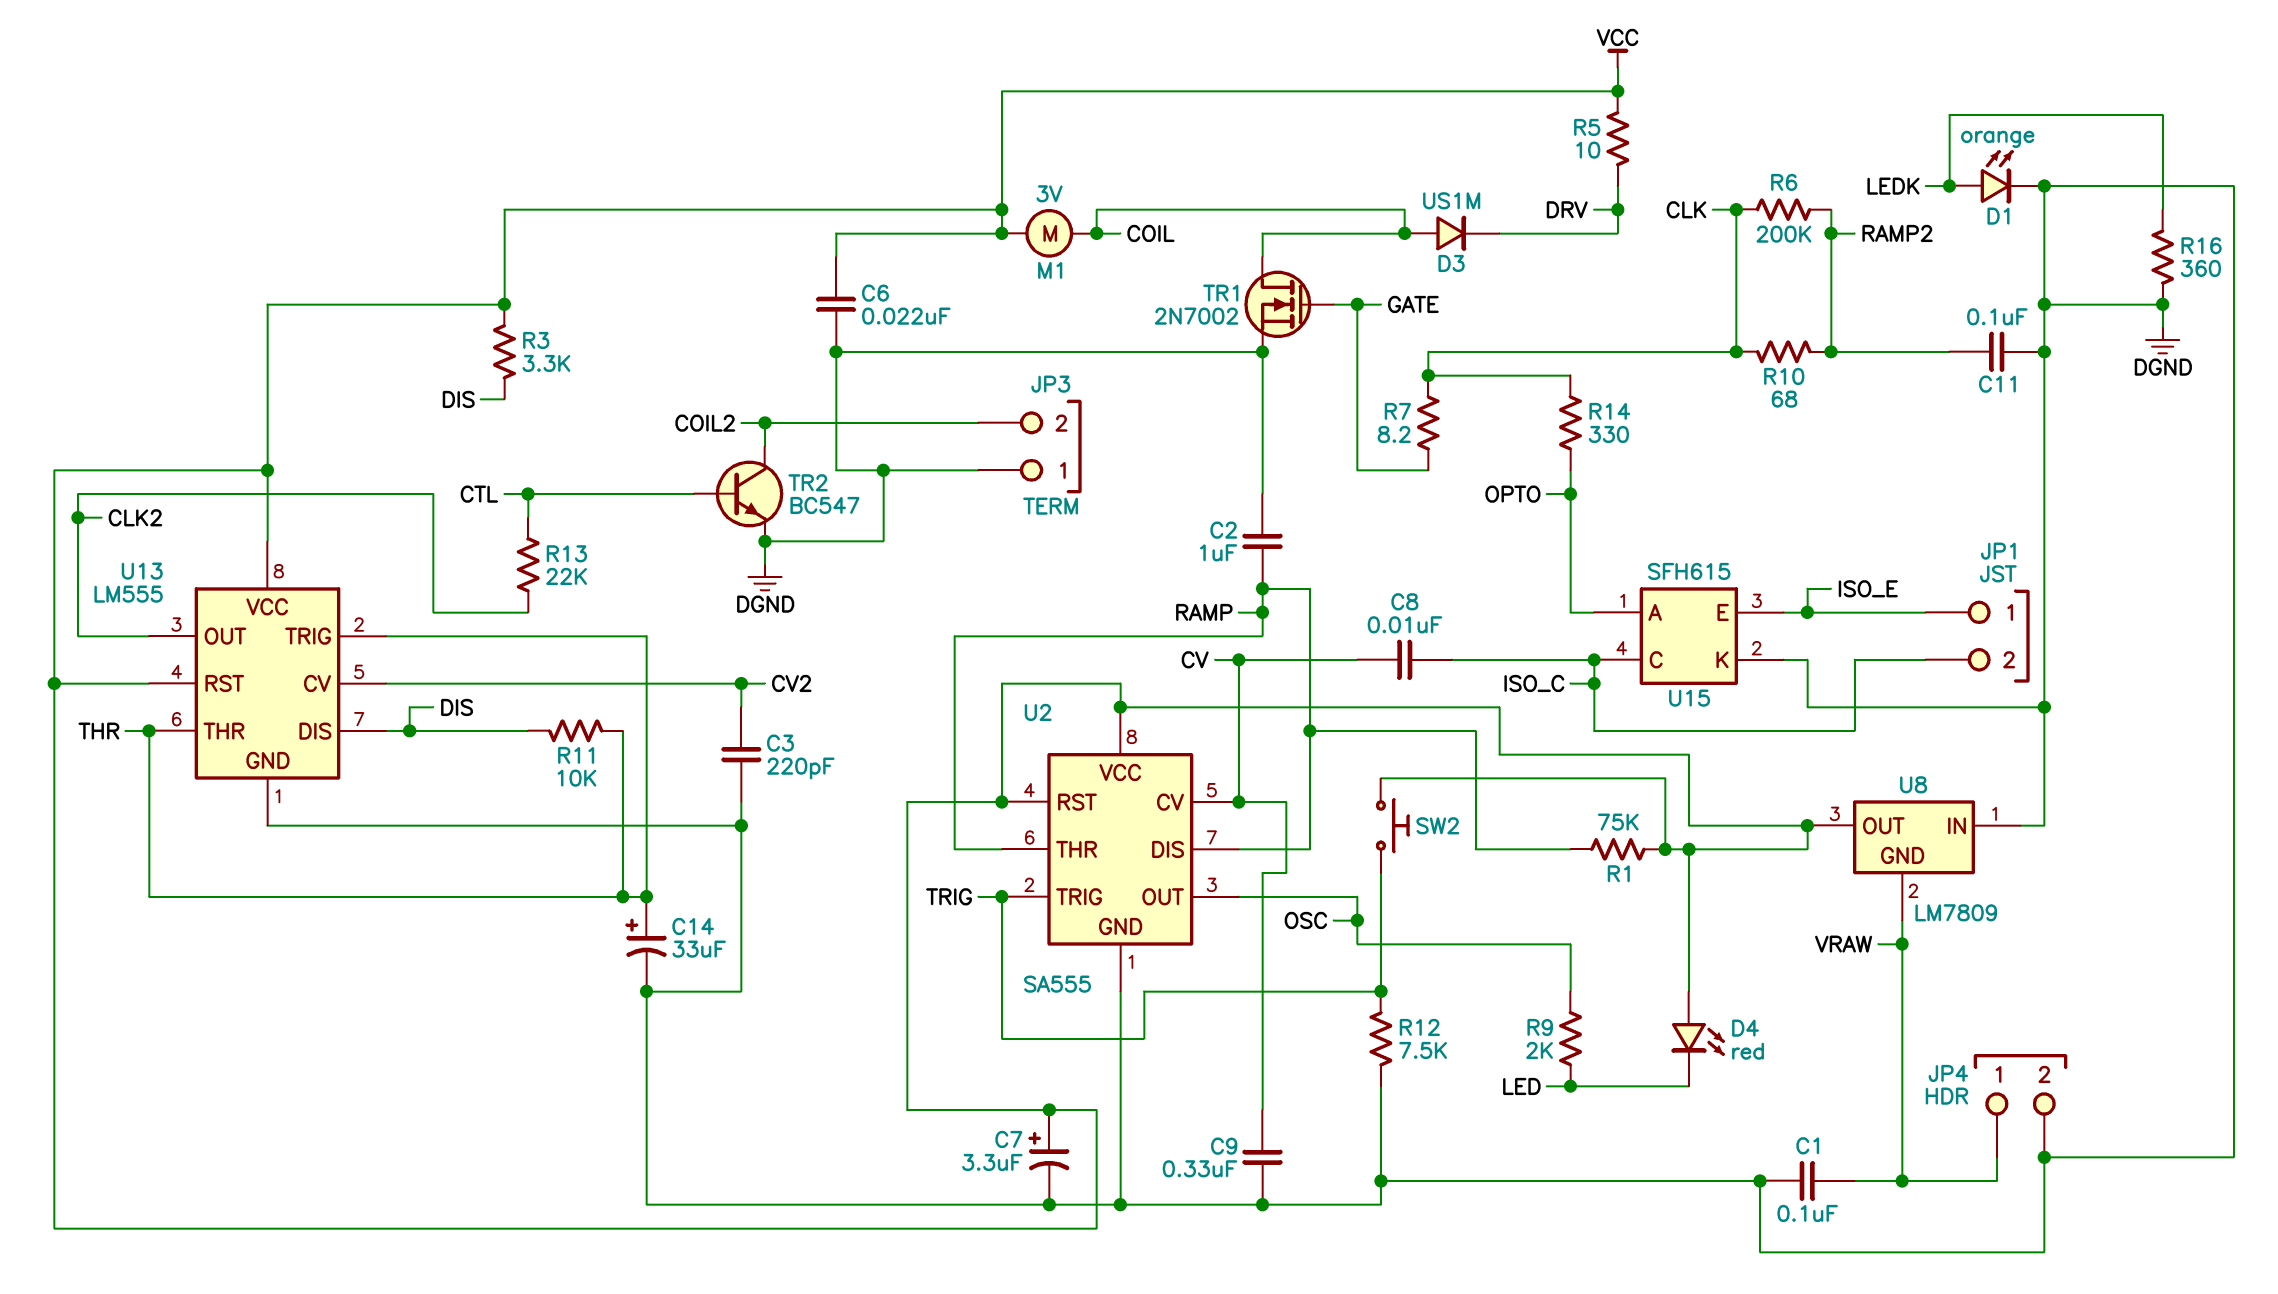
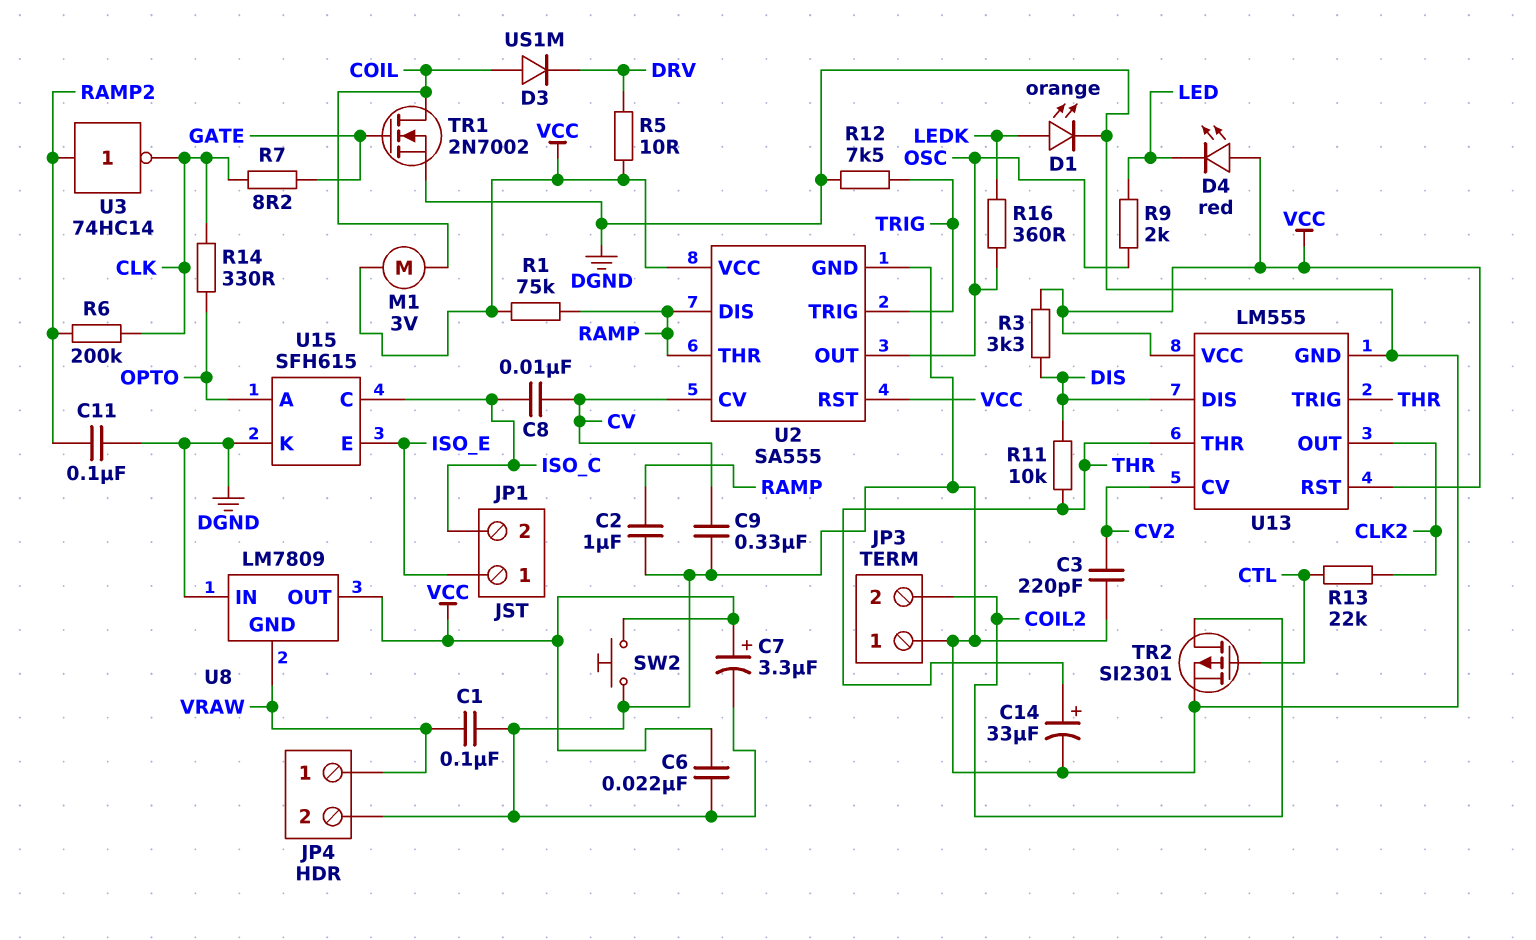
R10: 68 (CLK, RAMP2) -> none
R16: 360 (DGND, LEDK) -> 360 (LEDK, OSC)
SW2: button (TRIG, VCC) -> button (DGND, VCC)
TR2: NPN BC547 (B CTL, C COIL2, E DGND) -> PMOS SI2301 (G CTL, D COIL2, S DGND)
U3: none -> NOT 74HC14 (in RAMP2, out CLK)

